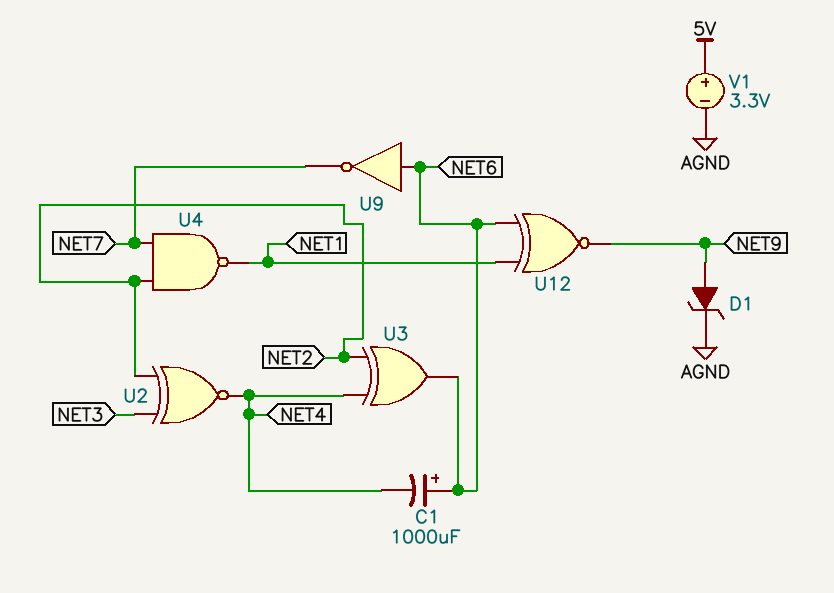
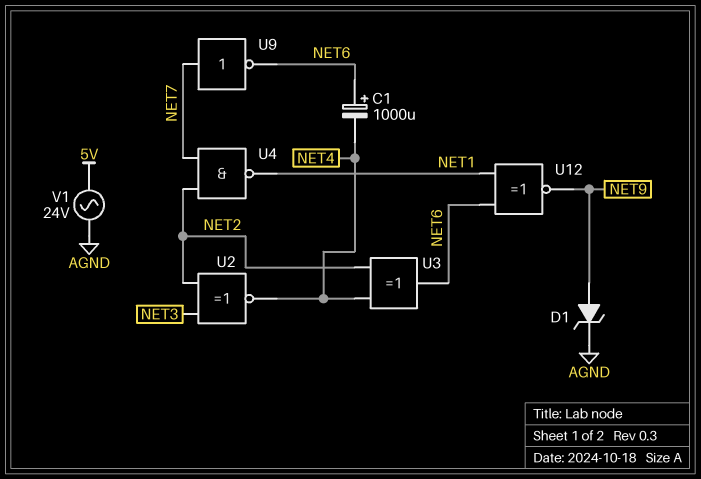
U9: NOT (in NET6, out NET7) -> NOT (in NET7, out NET6)
V1: 3.3V (plus 5V, minus AGND) -> AC 24V (5V, AGND)

